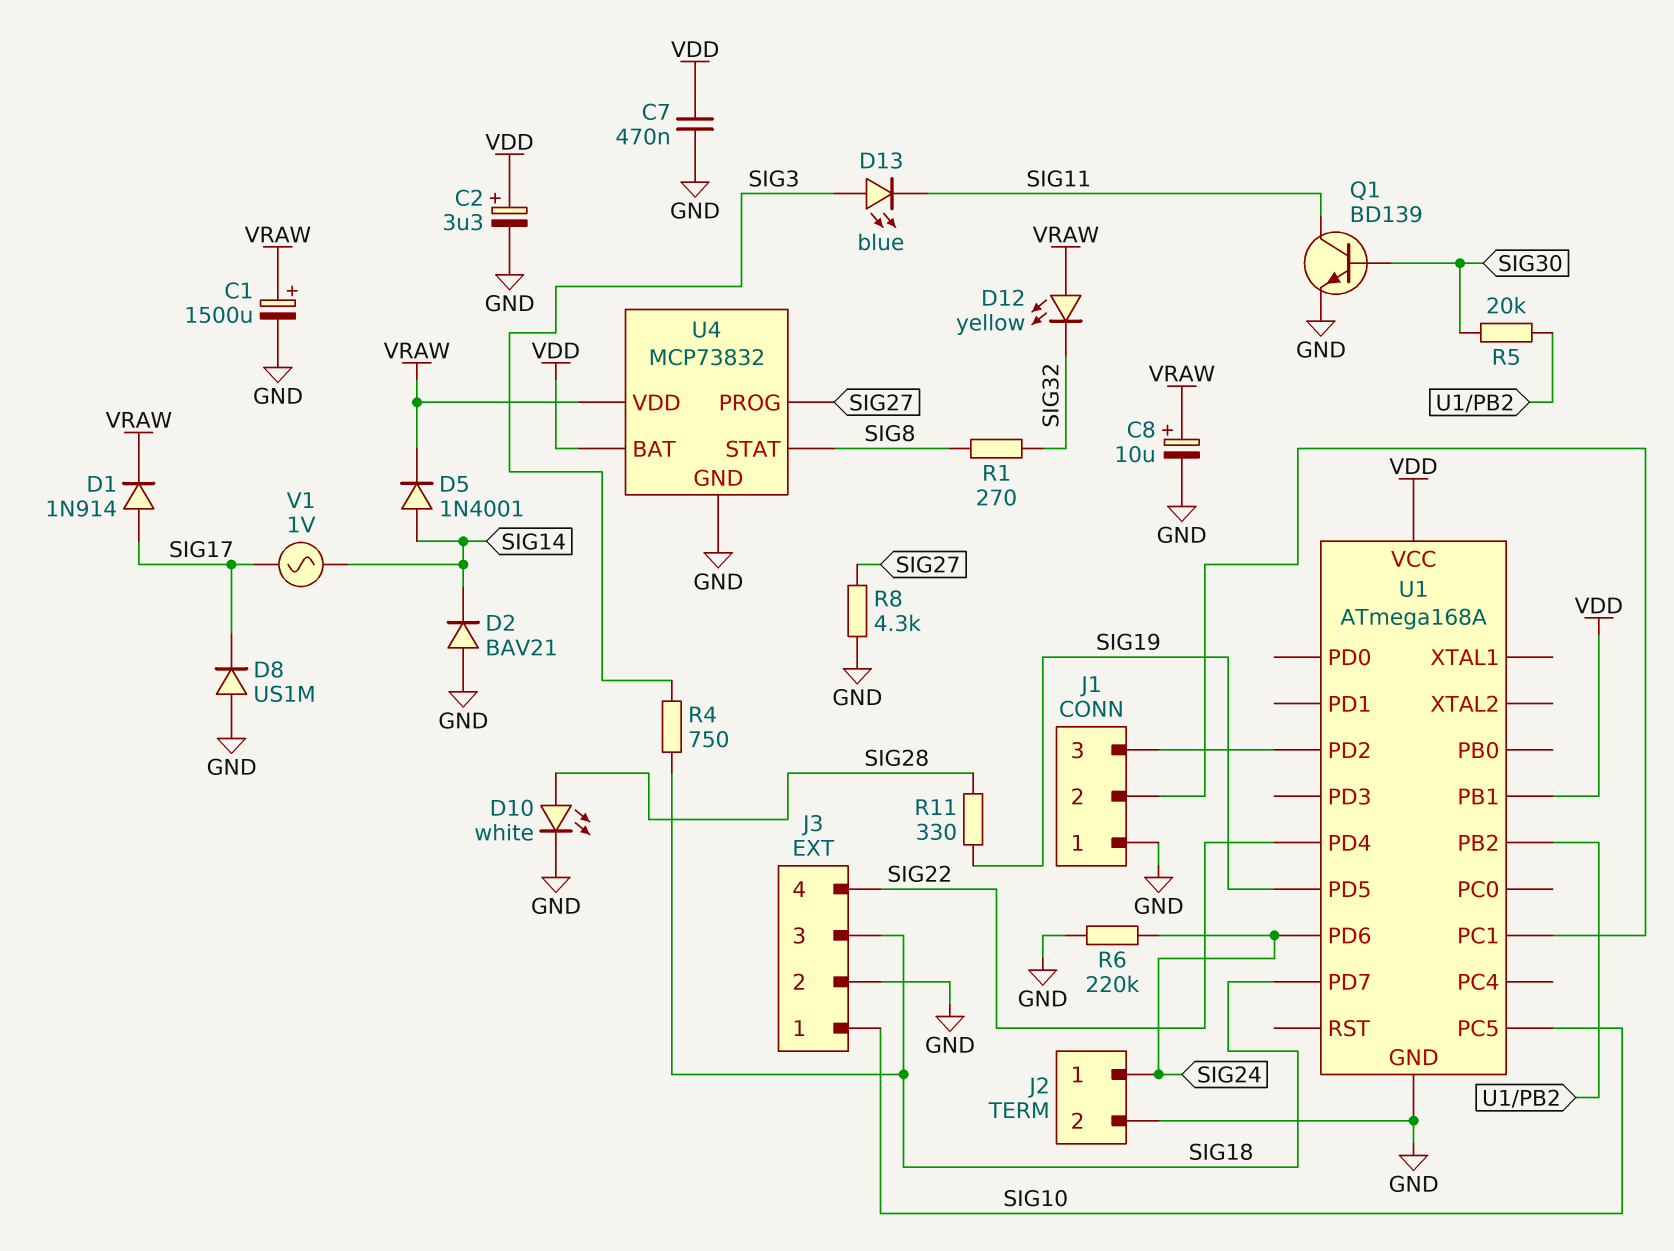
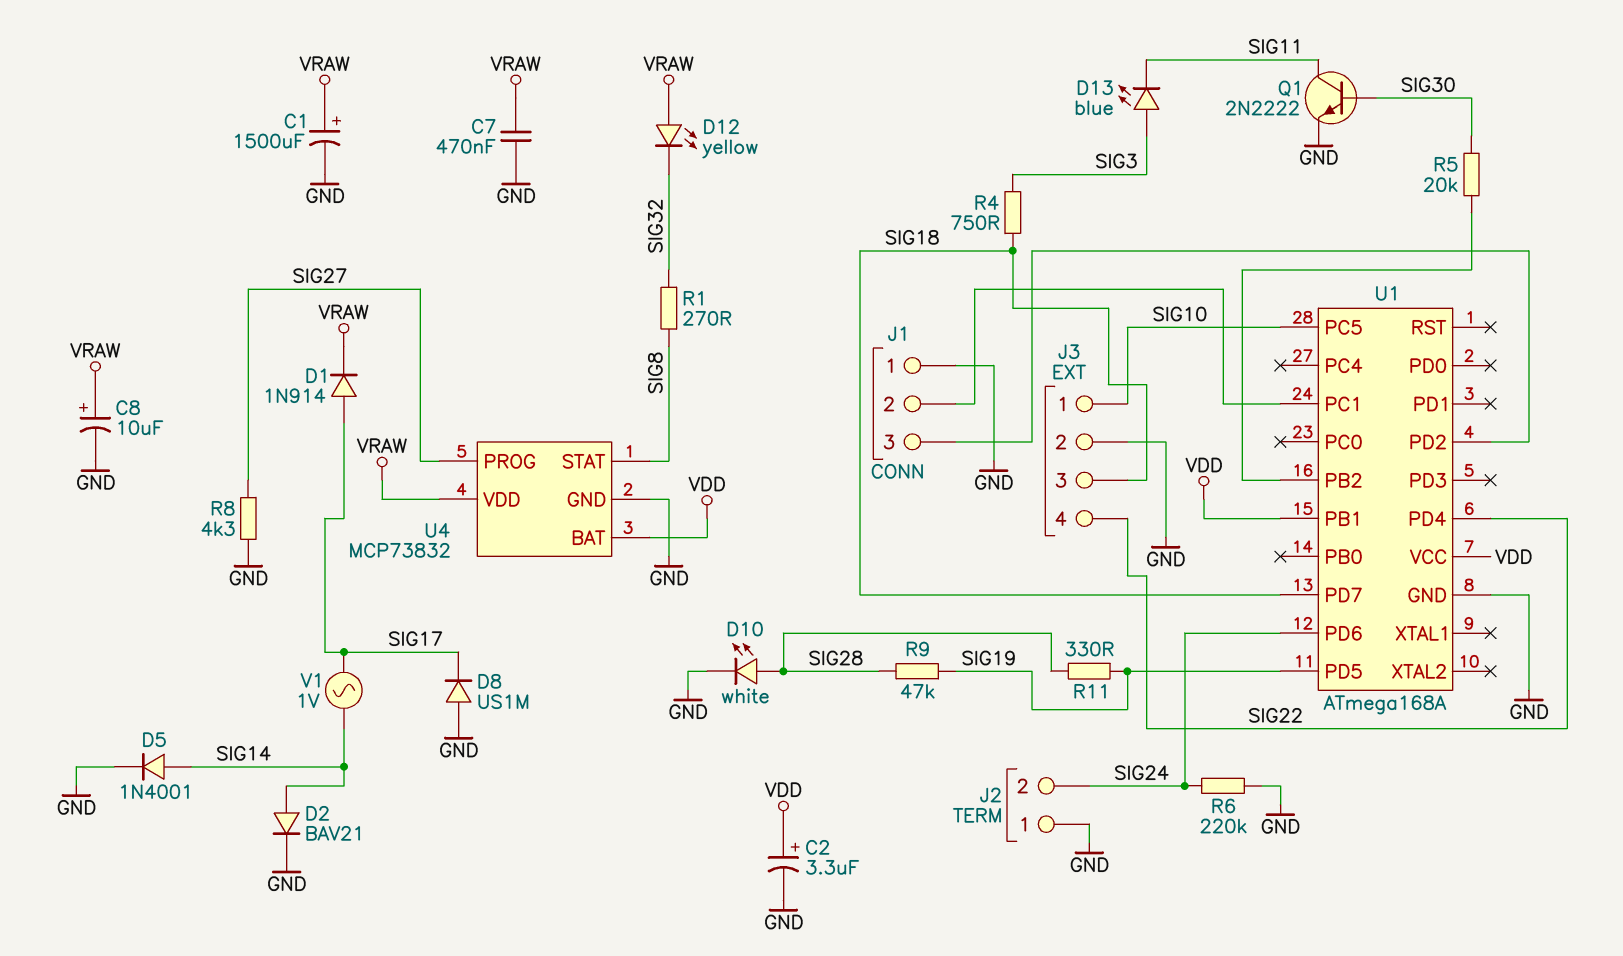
C7: 470nF (GND, VDD) -> 470nF (GND, VRAW)
D2: diode BAV21 (A GND, K SIG14) -> diode BAV21 (A SIG14, K GND)
D5: diode 1N4001 (A SIG14, K VRAW) -> diode 1N4001 (A SIG14, K GND)
J2 pin 1: SIG24 -> GND
J2 pin 2: GND -> SIG24
Q1: NPN BD139 (B SIG30, C SIG11, E GND) -> NPN 2N2222 (B SIG30, C SIG11, E GND)
R9: none -> 47k (SIG19, SIG28)

